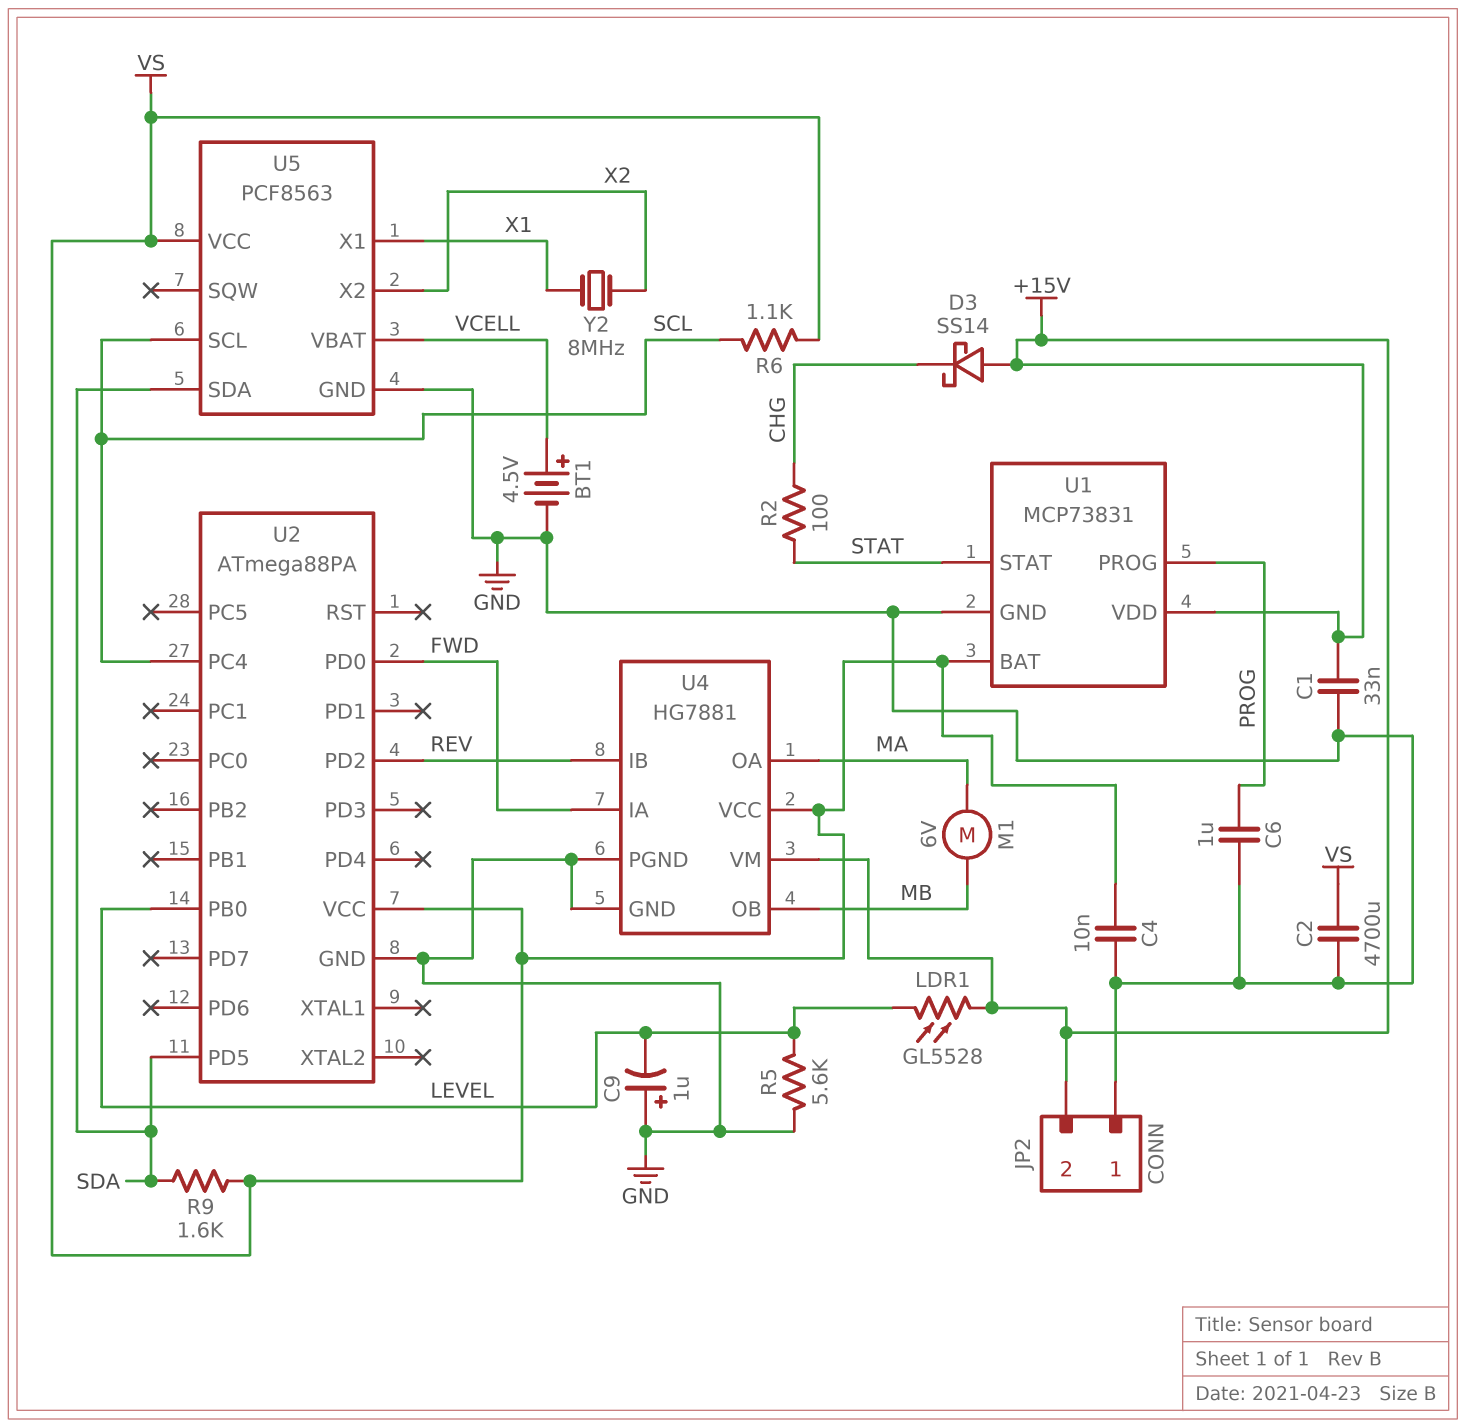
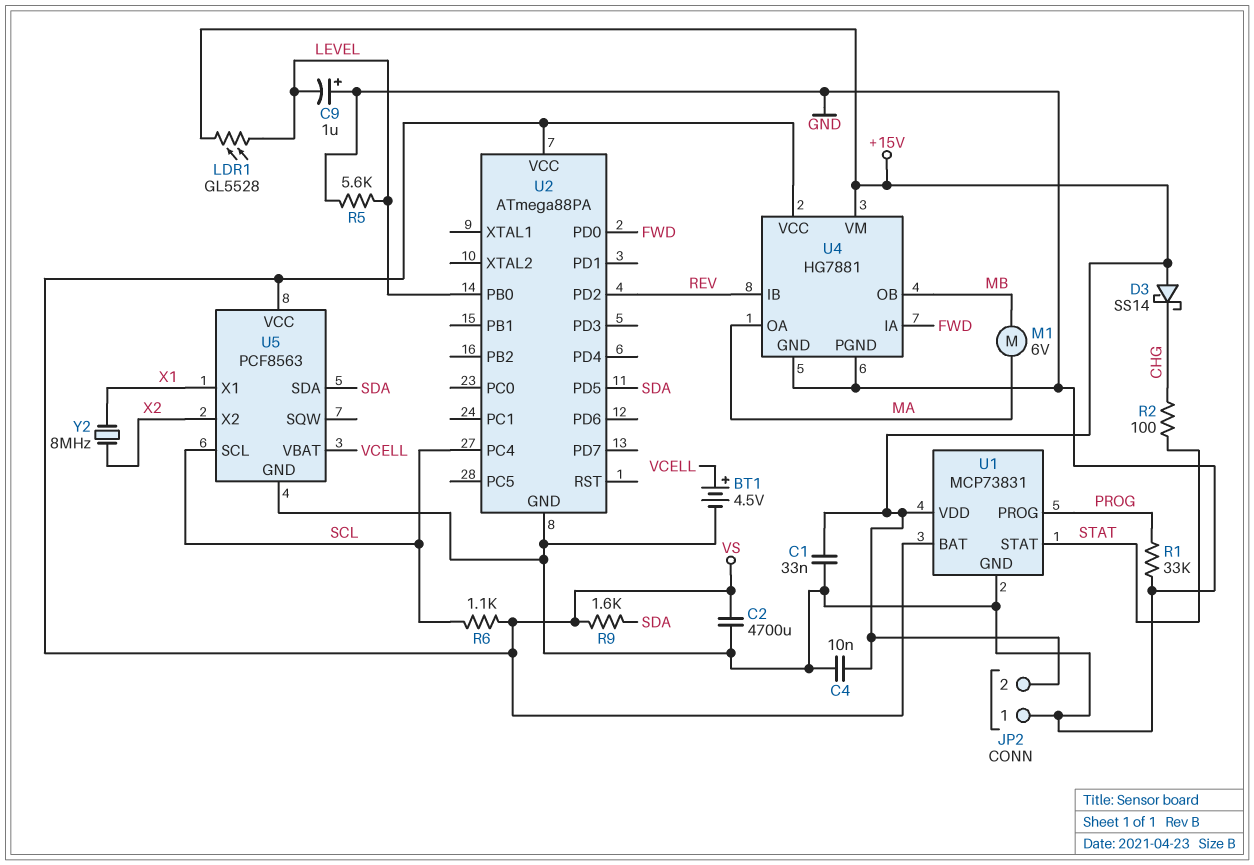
C4: 10nF (GND, VS) -> 10nF (+15V, GND)
C6: 1uF (GND, PROG) -> none
R1: none -> 33k (GND, PROG)

